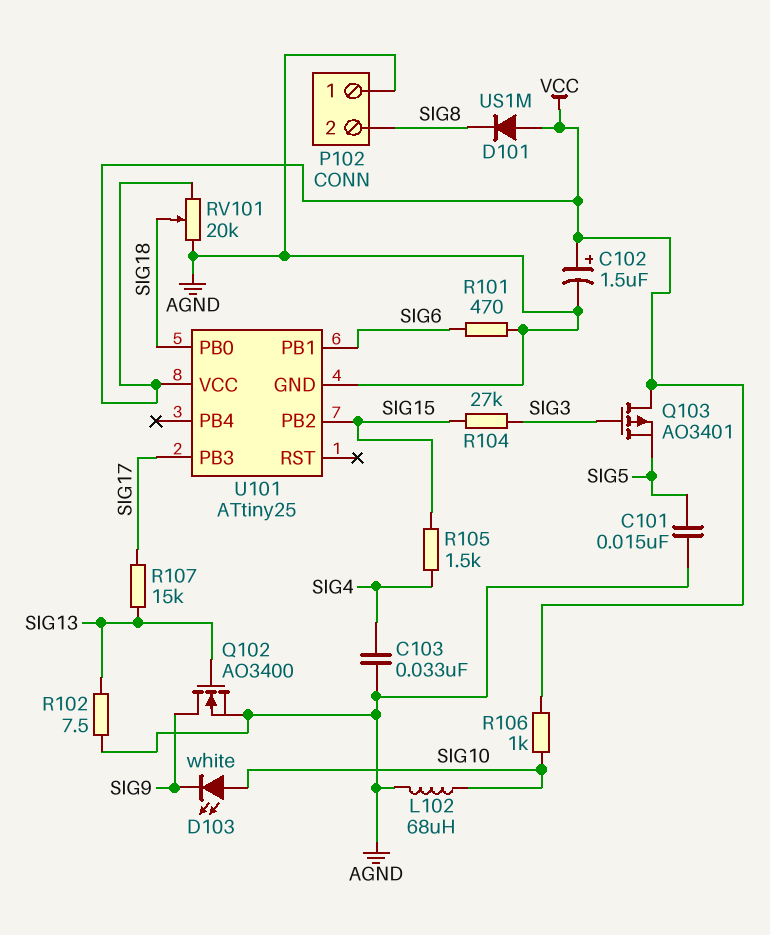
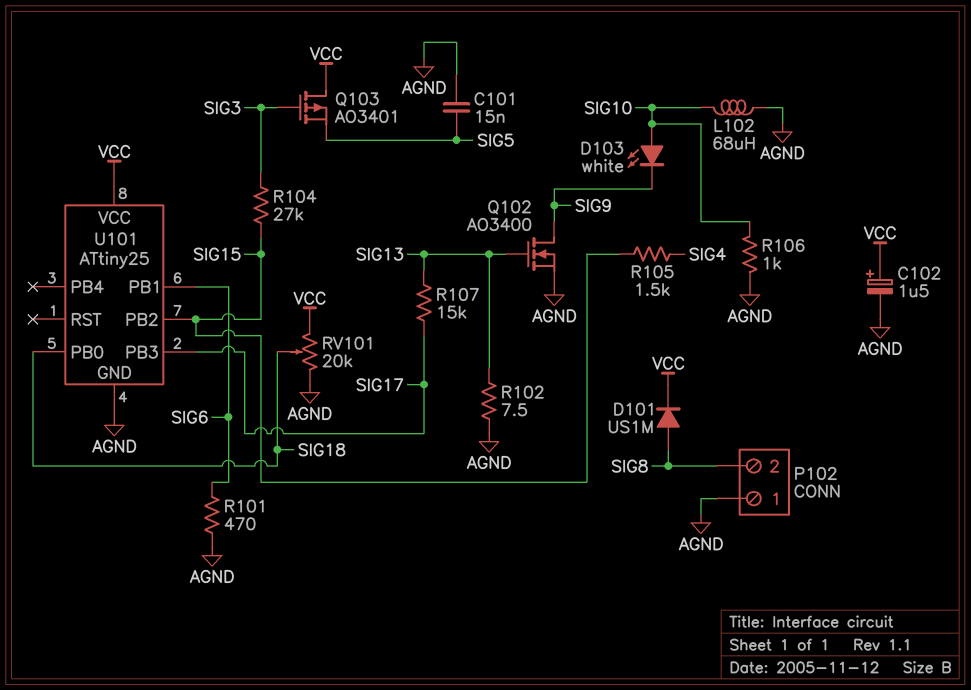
C103: 33nF (AGND, SIG4) -> none
D101: diode US1M (A VCC, K SIG8) -> diode US1M (A SIG8, K VCC)
R106: 1k (SIG10, VCC) -> 1k (AGND, SIG10)

